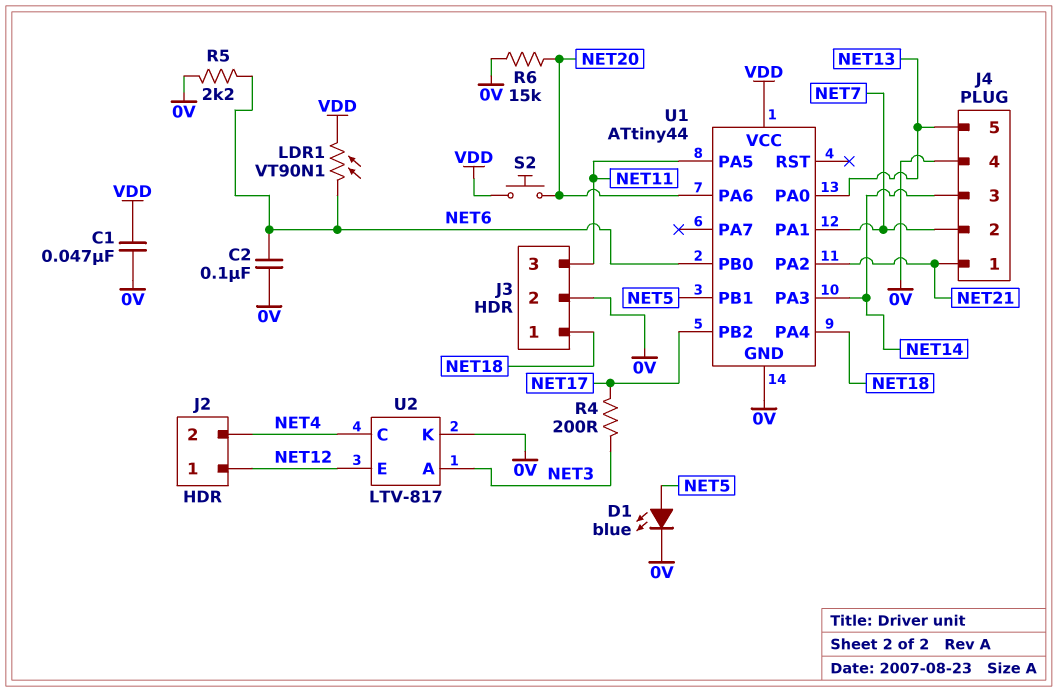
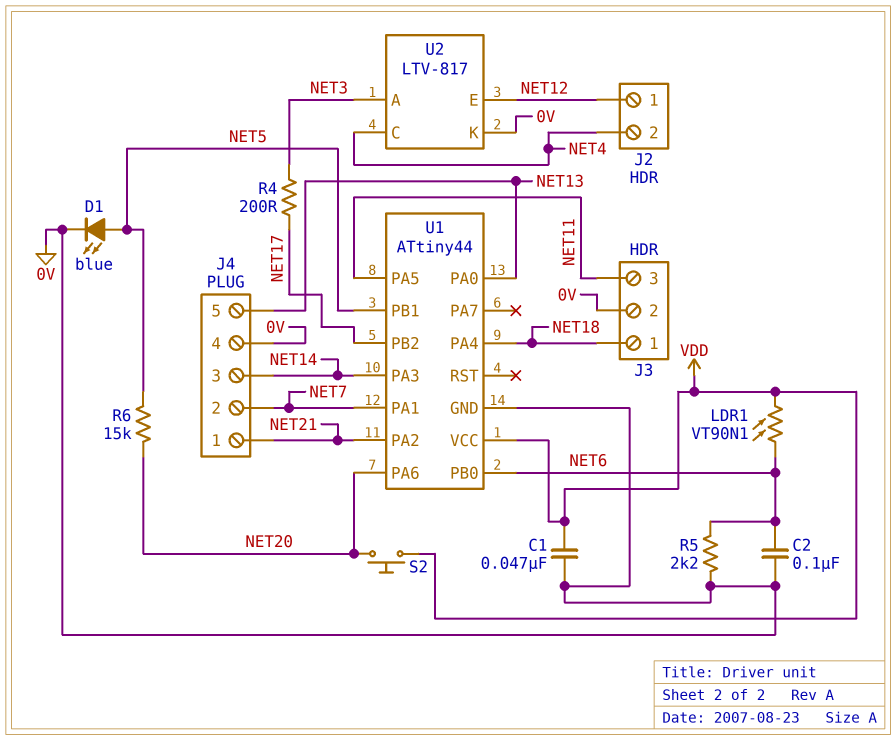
R6: 15k (0V, NET20) -> 15k (NET5, NET20)

